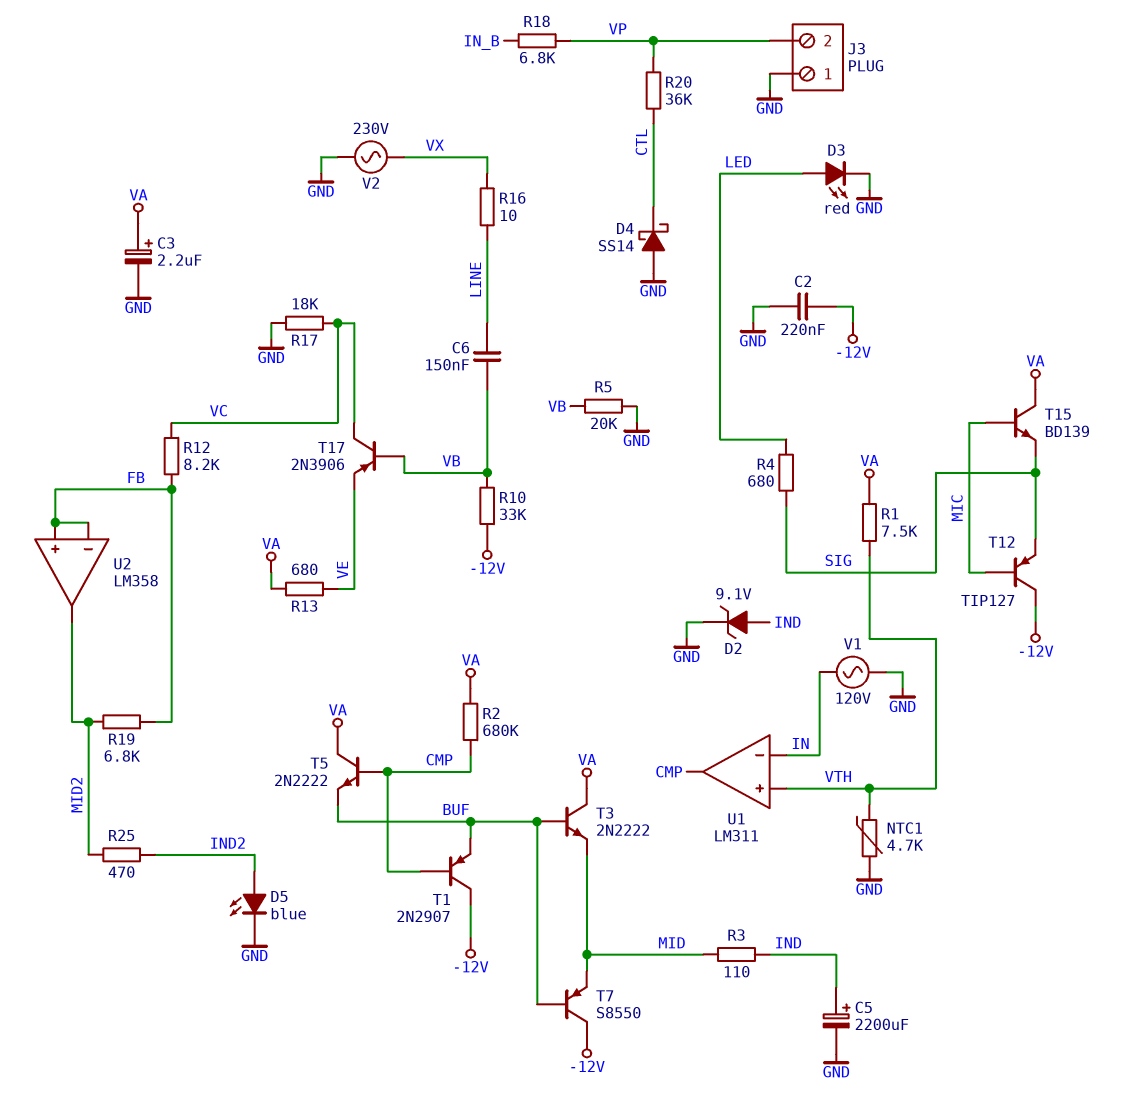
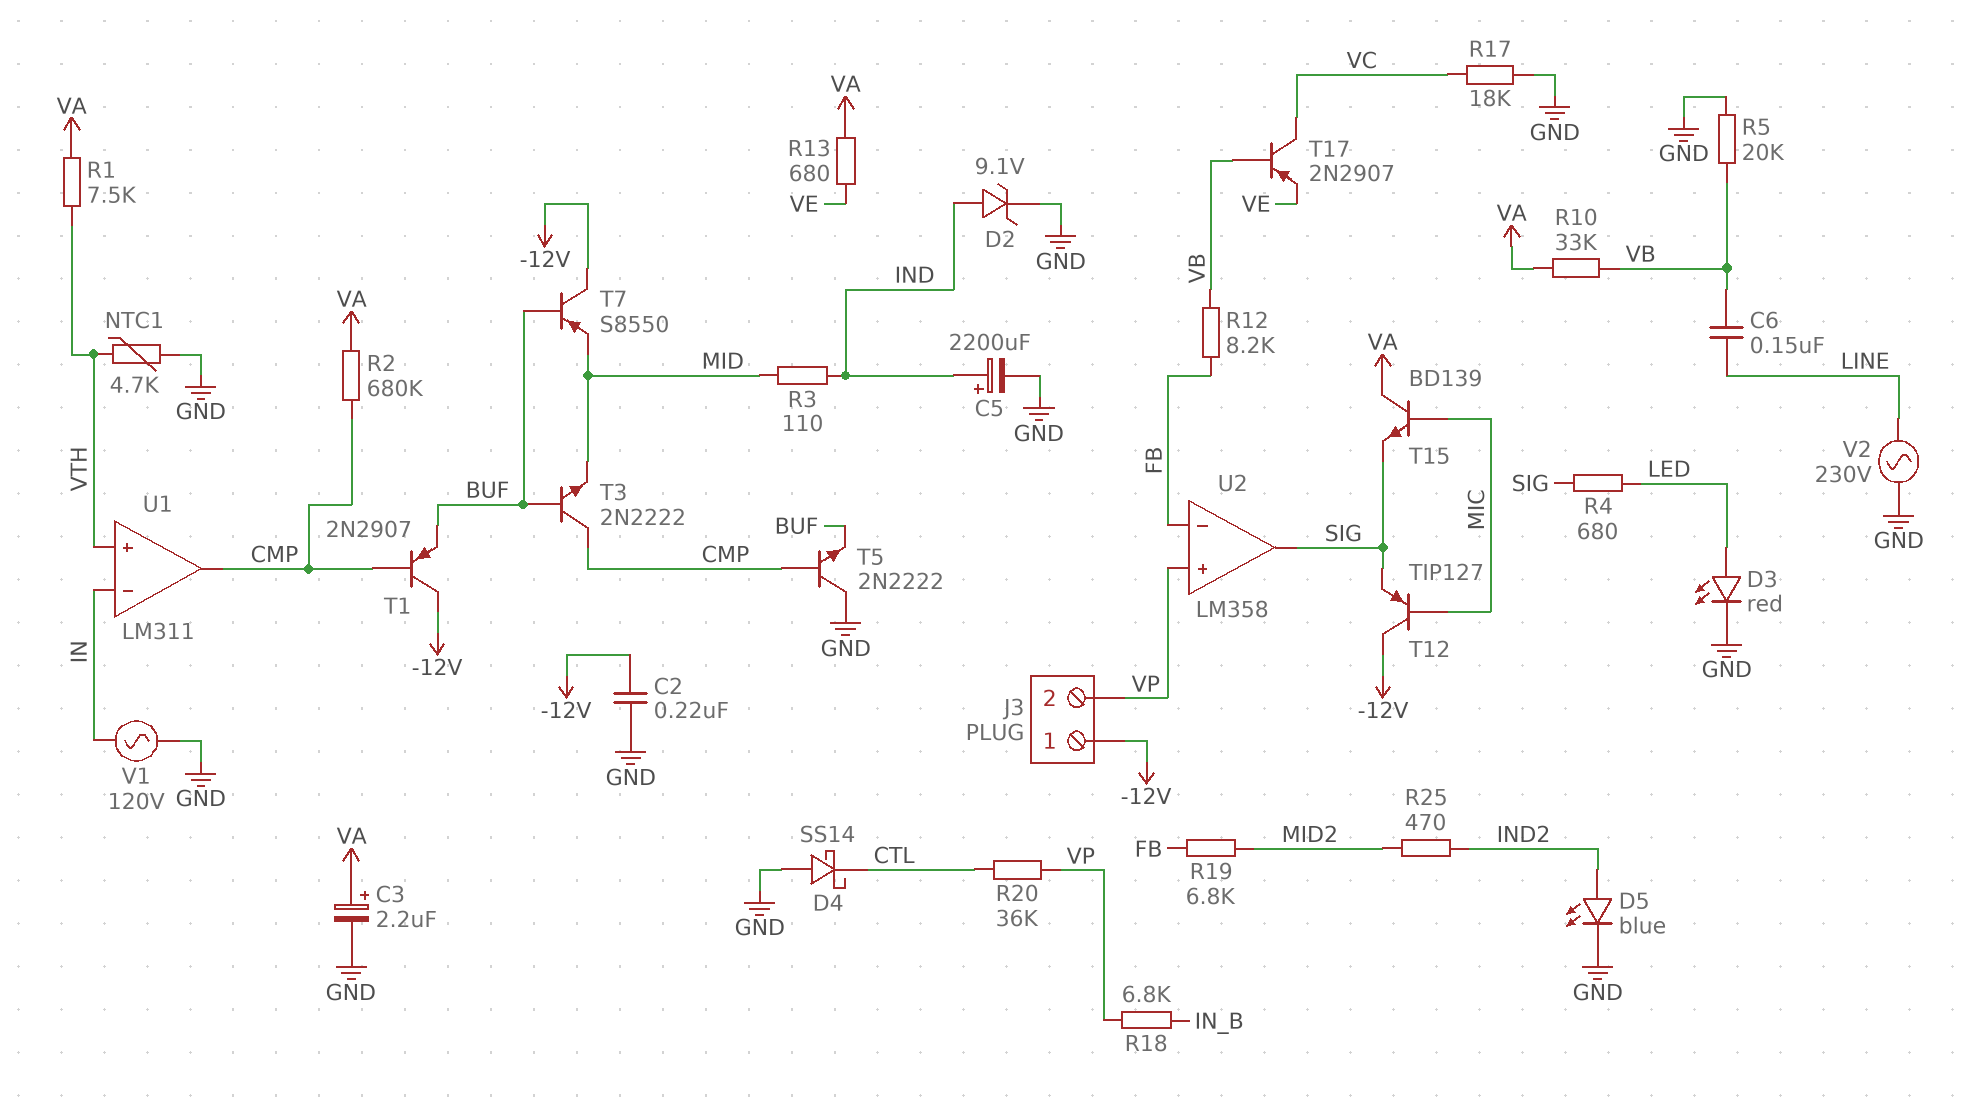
J3 pin 1: GND -> -12V
R10: 33k (-12V, VB) -> 33k (VA, VB)
R12: 8.2k (FB, VC) -> 8.2k (FB, VB)
R16: 10 (LINE, VX) -> none
T3: NPN 2N2222 (B BUF, C VA, E MID) -> NPN 2N2222 (B BUF, C CMP, E MID)
T5: NPN 2N2222 (B CMP, C VA, E BUF) -> NPN 2N2222 (B CMP, C GND, E BUF)
T17: PNP 2N3906 (B VB, C VC, E VE) -> PNP 2N2907 (B VB, C VC, E VE)
U2 pin in+: FB -> VP
U2 pin out: MID2 -> SIG
V2: AC 230V (GND, VX) -> AC 230V (GND, LINE)

